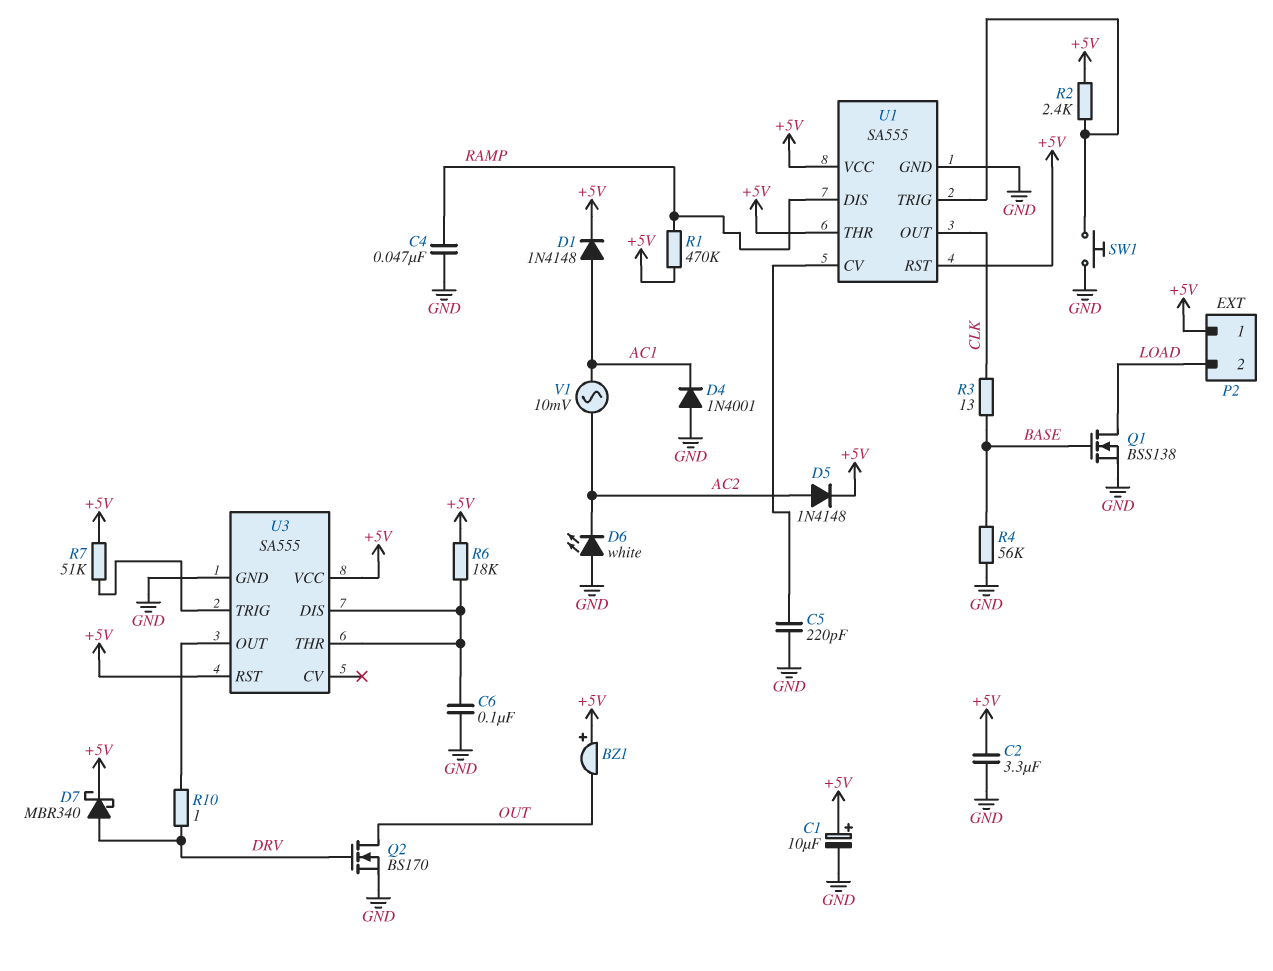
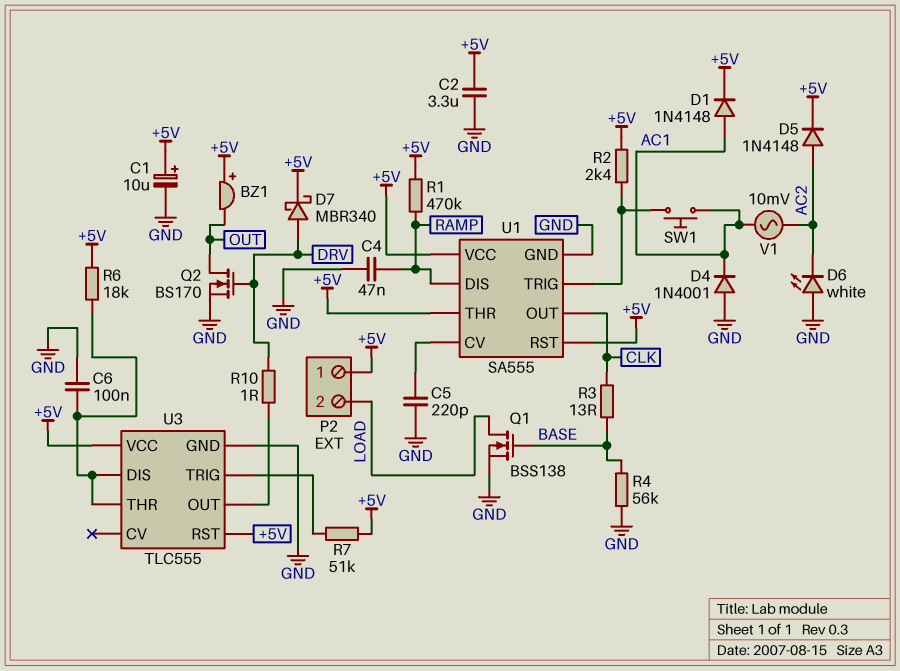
SW1: button (GND, U1/TRIG) -> button (AC1, U1/TRIG)
U3: SA555 -> TLC555

